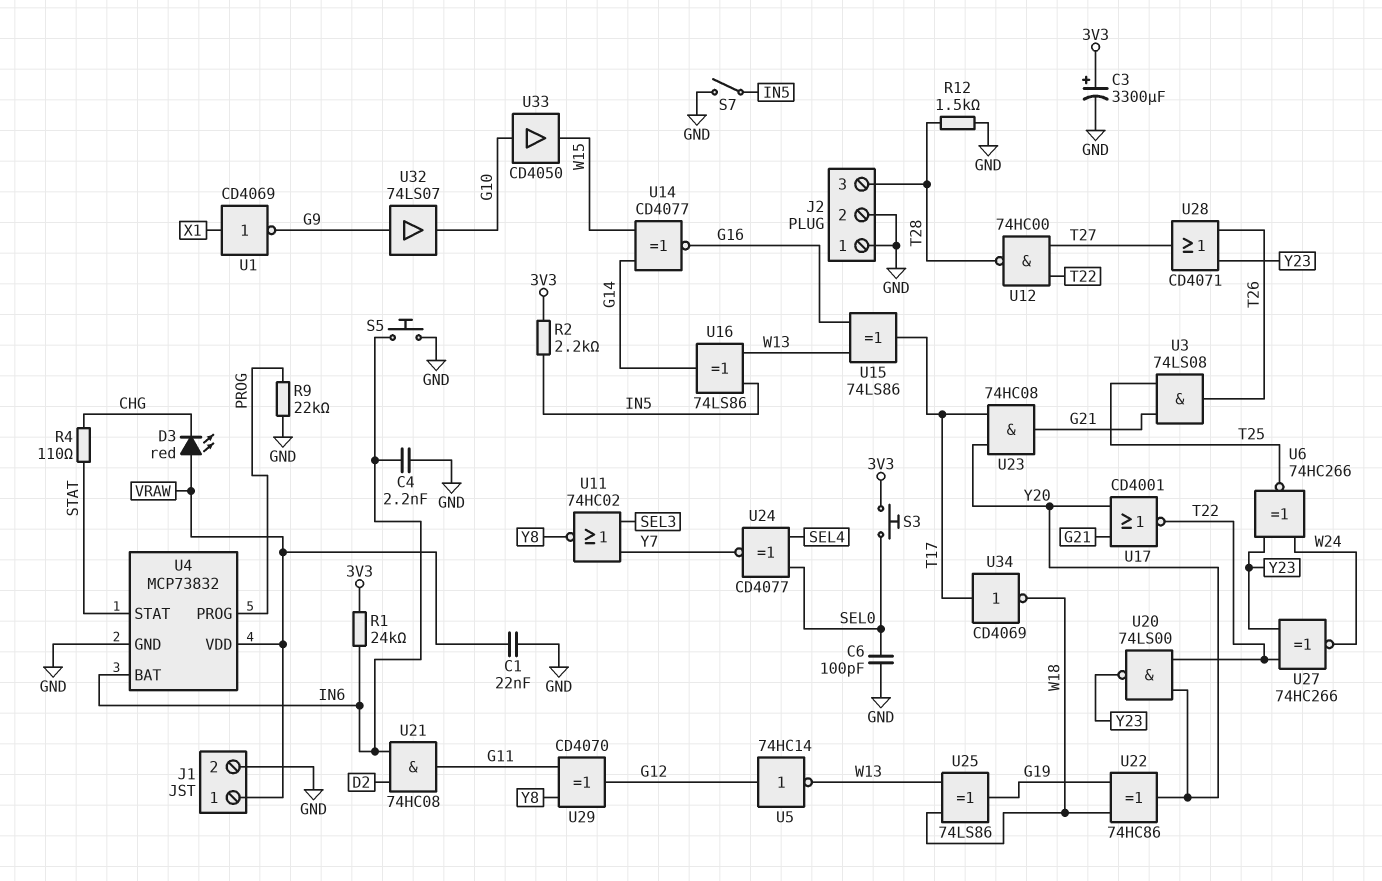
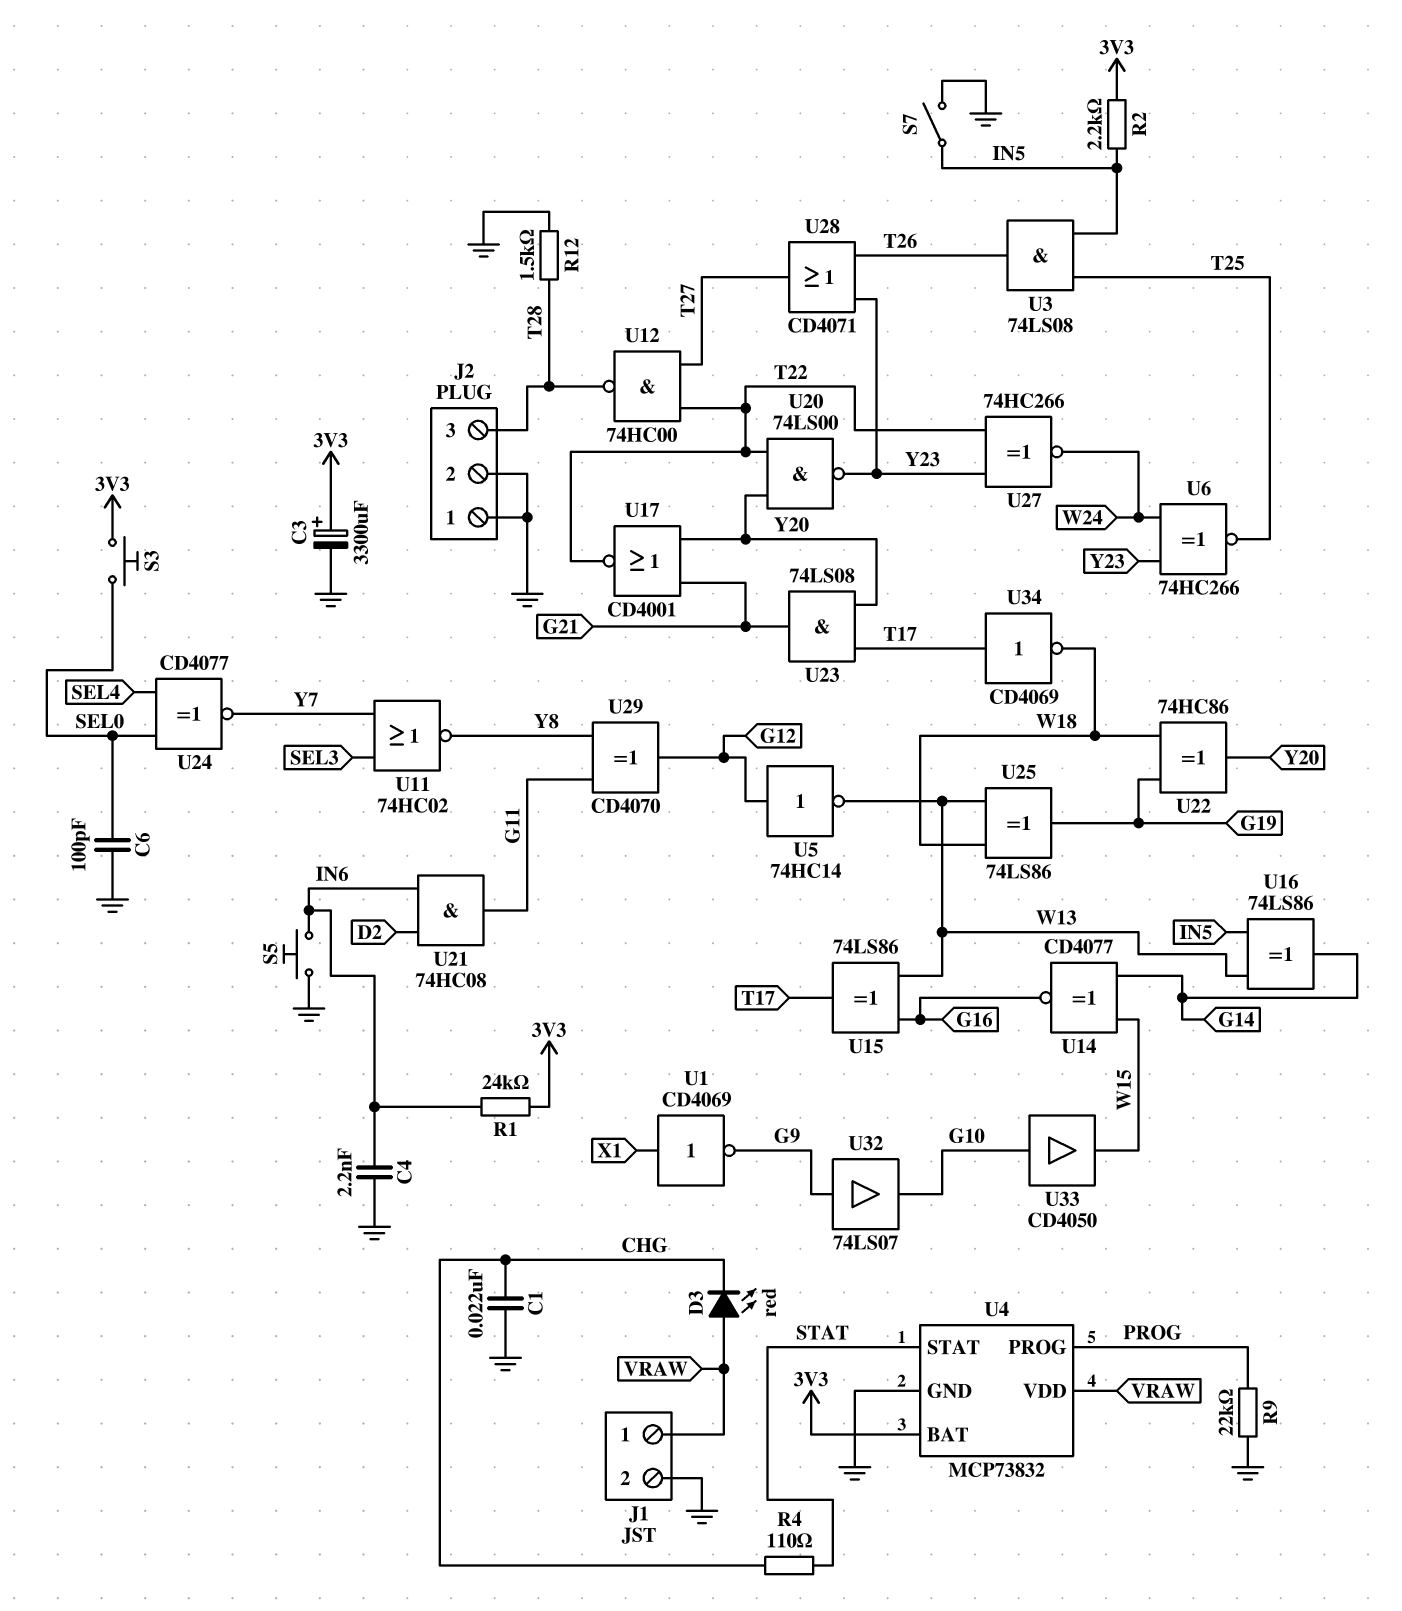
C1: 22nF (GND, VRAW) -> 22nF (CHG, GND)
U3: AND 74LS08 (in G21, in T25, out T26) -> AND 74LS08 (in IN5, in T25, out T26)
U4 pin BAT: IN6 -> 3V3
U23: AND 74HC08 (in T17, in Y20, out G21) -> AND 74LS08 (in T17, in Y20, out G21)

